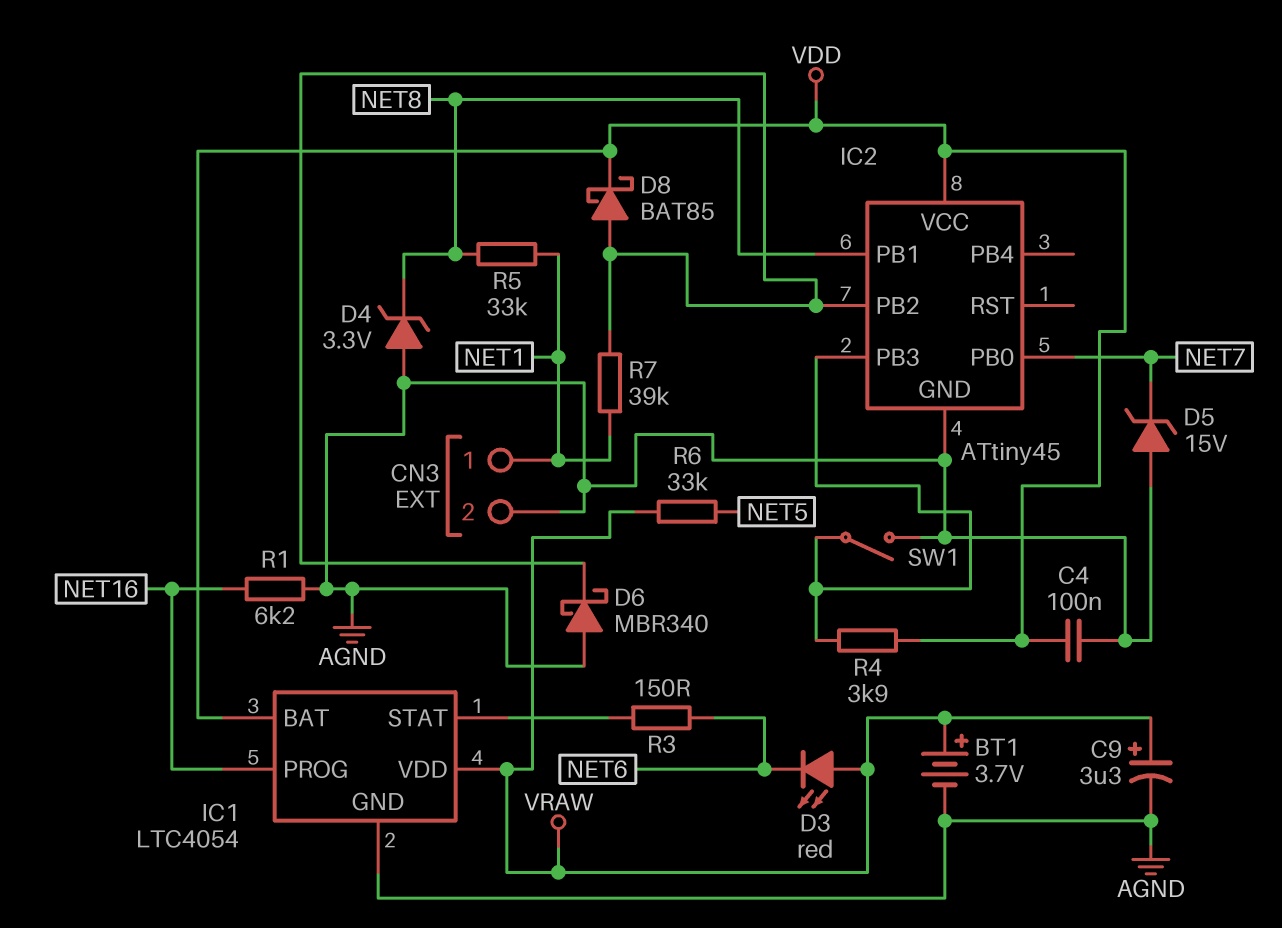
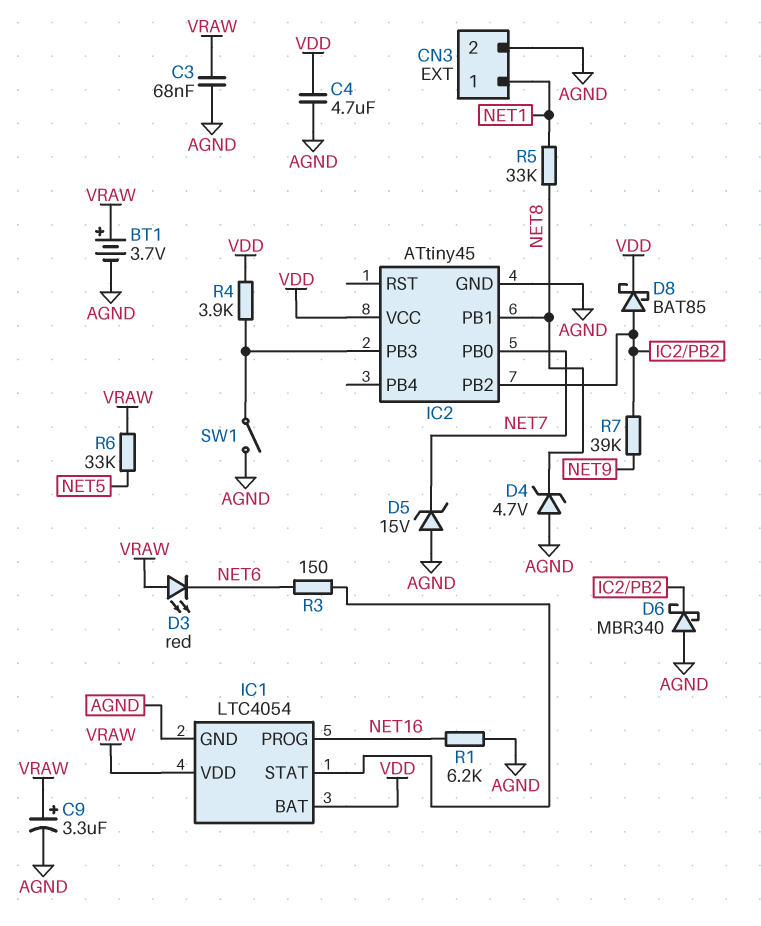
C3: none -> 68nF (AGND, VRAW)
C4: 100nF (AGND, VDD) -> 4.7uF (AGND, VDD)
D4: zener 3.3V (A AGND, K NET8) -> zener 4.7V (A AGND, K NET8)
R7: 39k (IC2/PB2, NET1) -> 39k (IC2/PB2, NET9)

